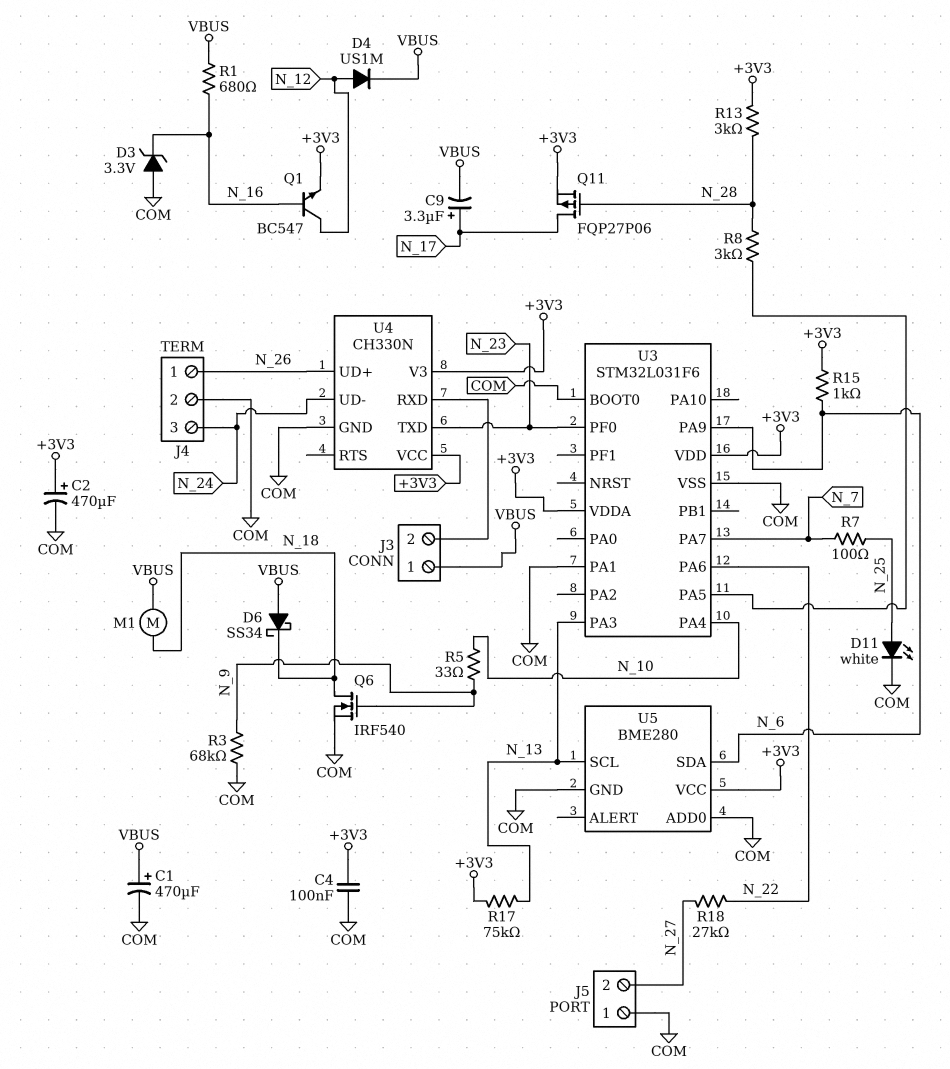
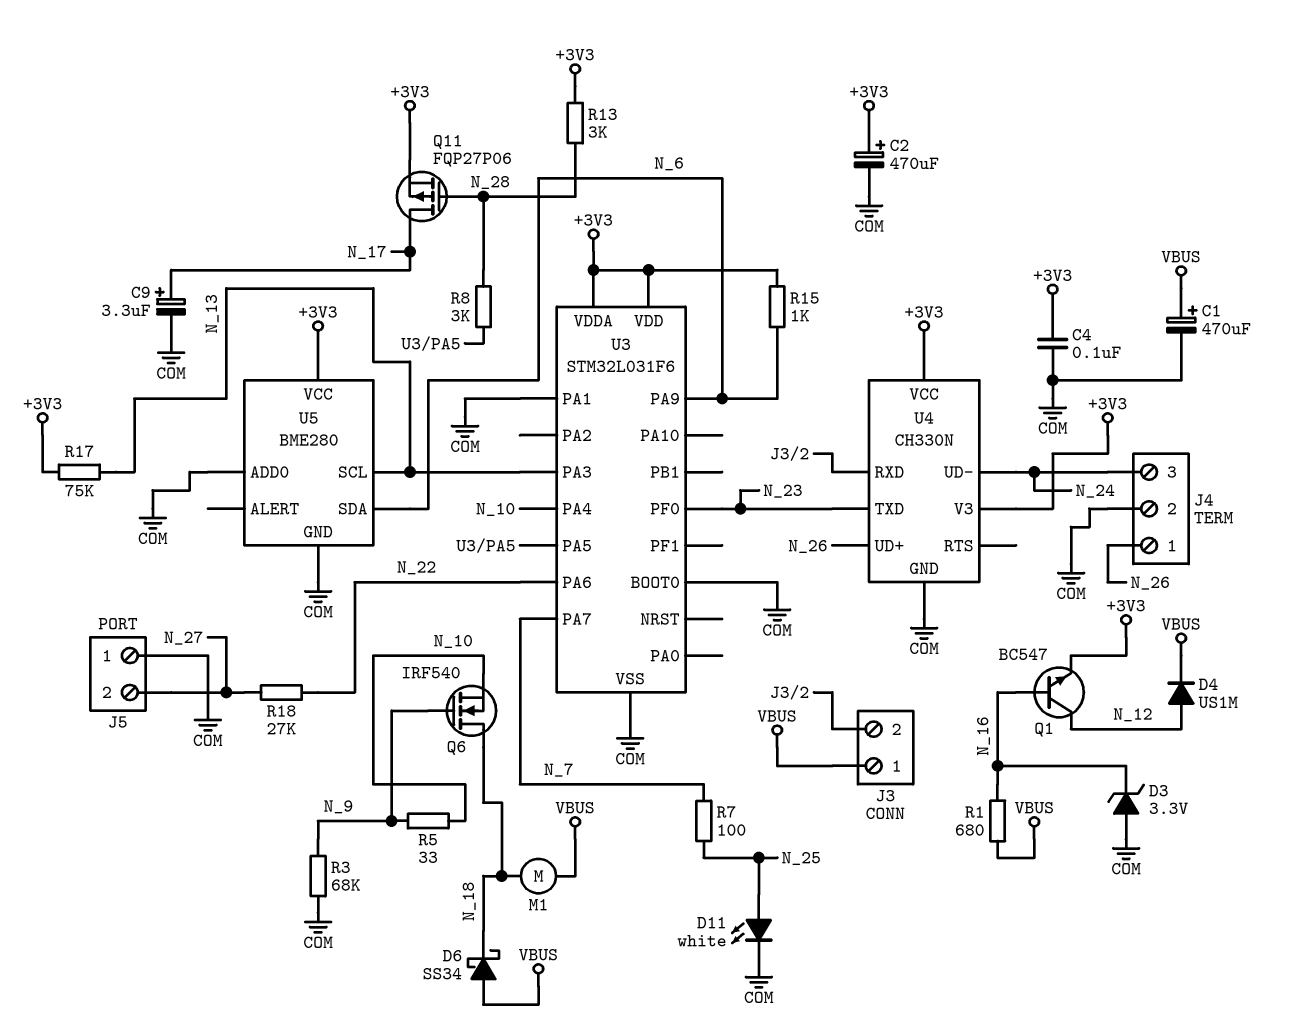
C9: 3.3uF (plus N_17, minus VBUS) -> 3.3uF (plus N_17, minus COM)
Q6: NMOS IRF540 (G N_9, D N_18, S COM) -> NMOS IRF540 (G N_9, D N_18, S N_10)

